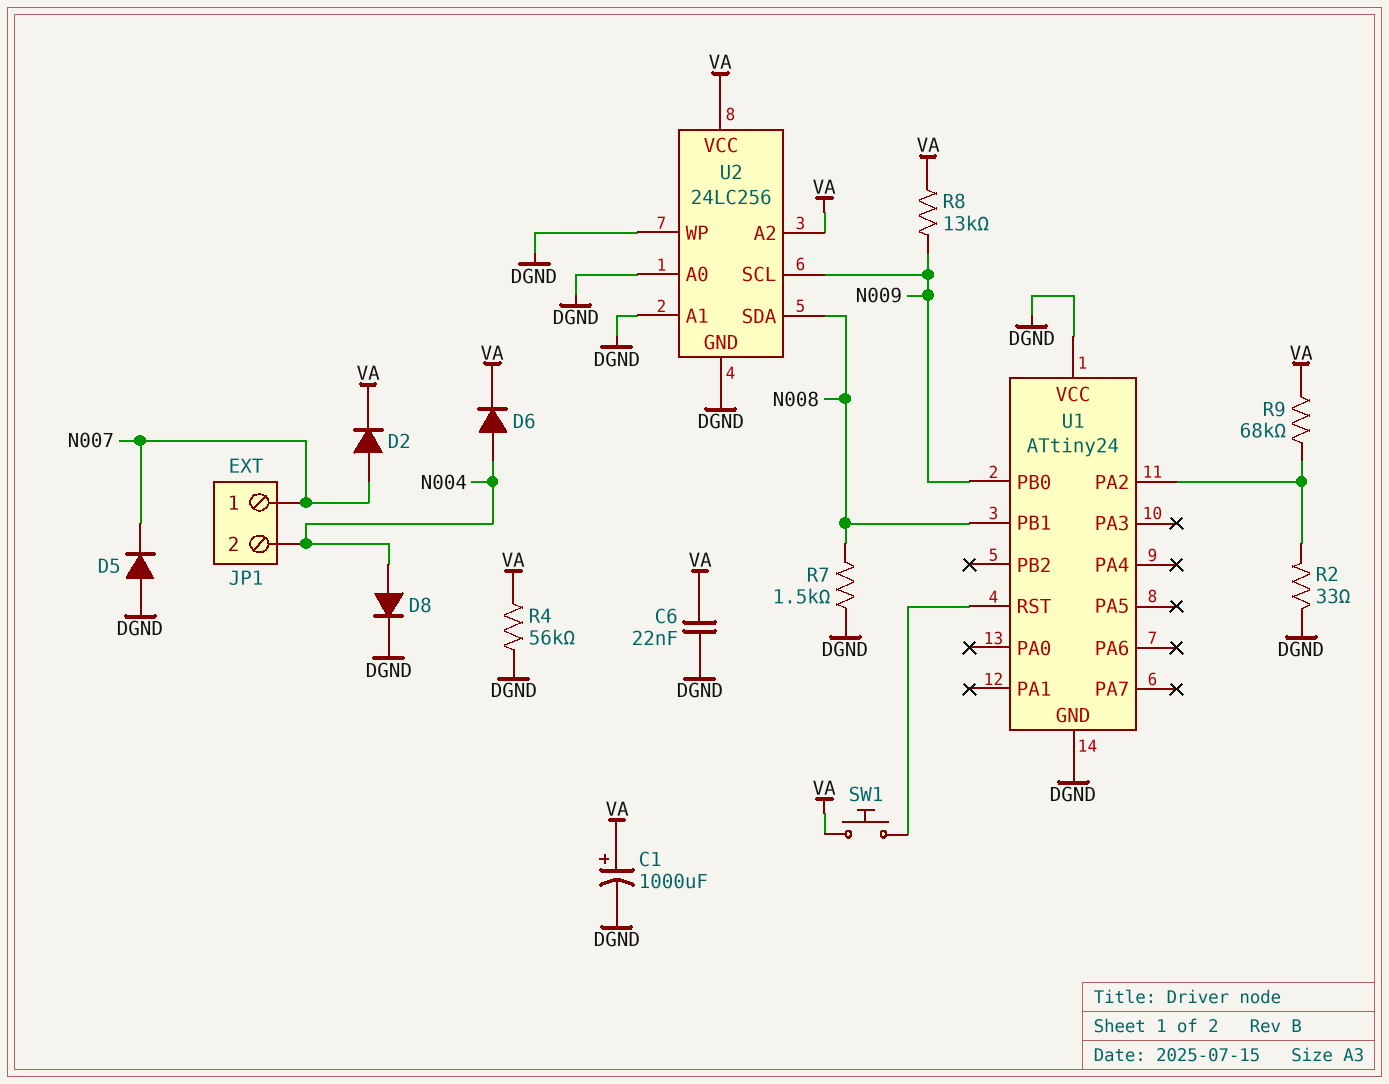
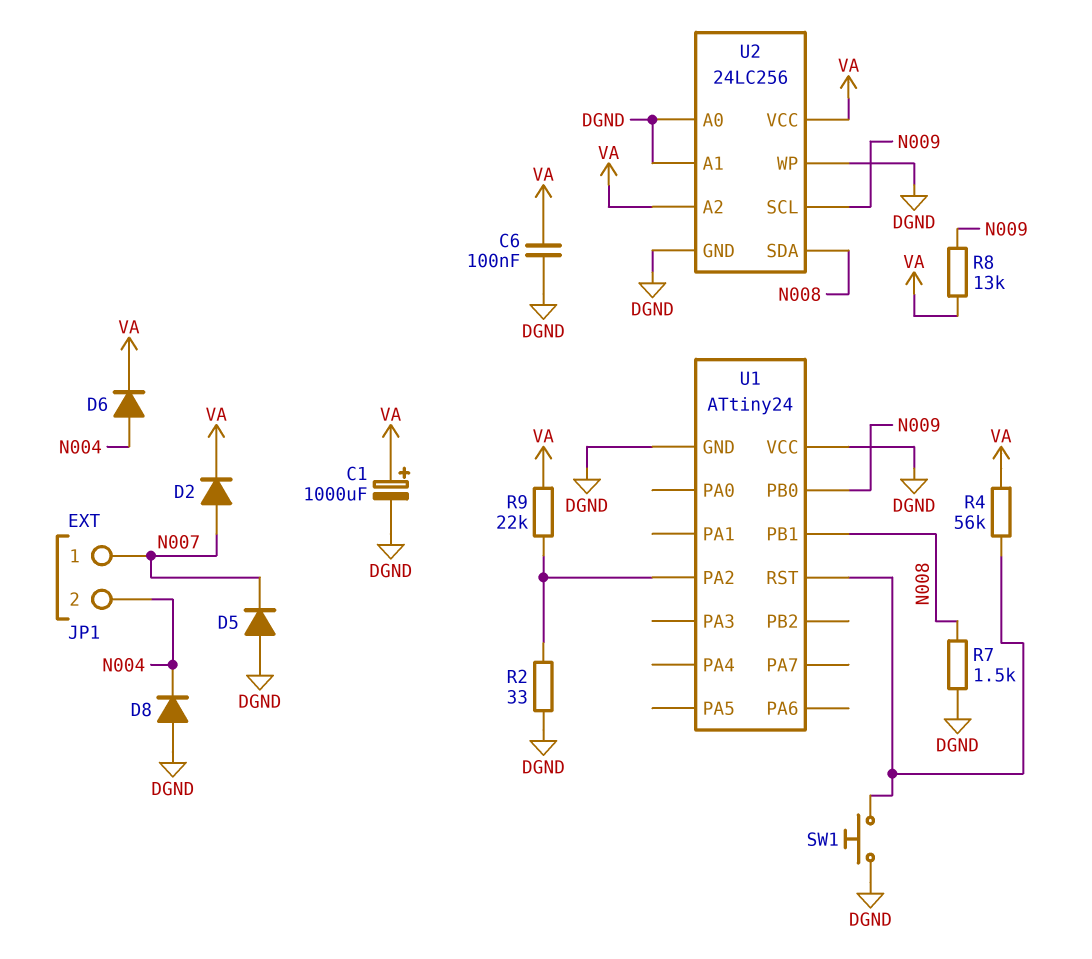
C6: 22nF (DGND, VA) -> 100nF (DGND, VA)
D8: diode (A N004, K DGND) -> diode (A DGND, K N004)
R4: 56k (DGND, VA) -> 56k (U1/RST, VA)
R9: 68k (U1/PA2, VA) -> 22k (U1/PA2, VA)
SW1: button (U1/RST, VA) -> button (DGND, U1/RST)

